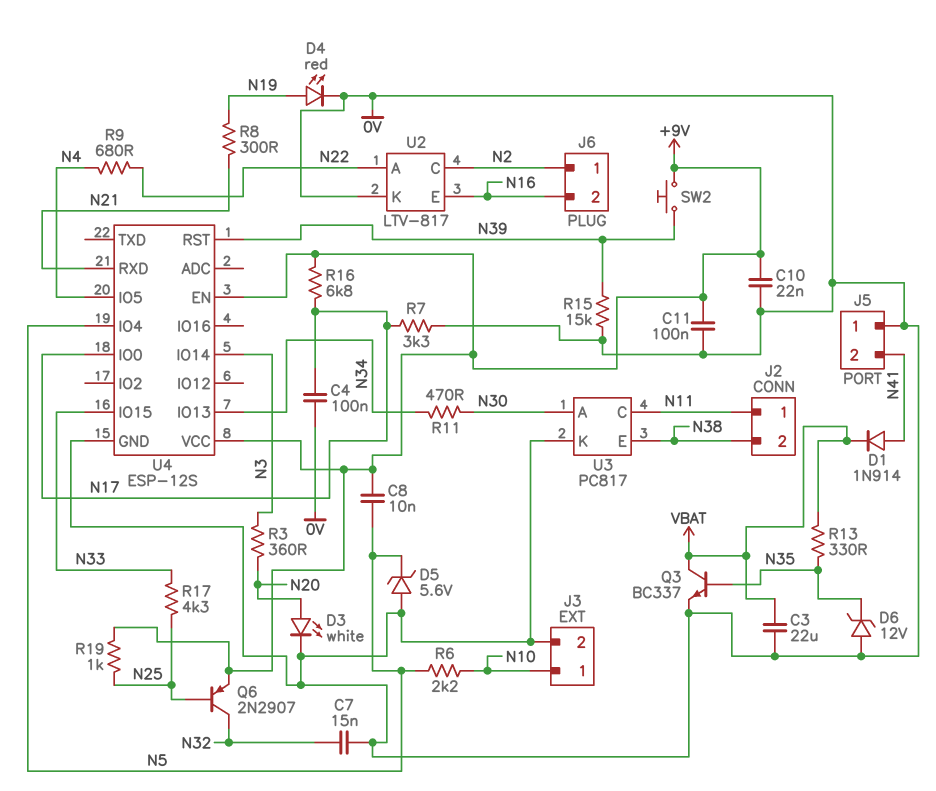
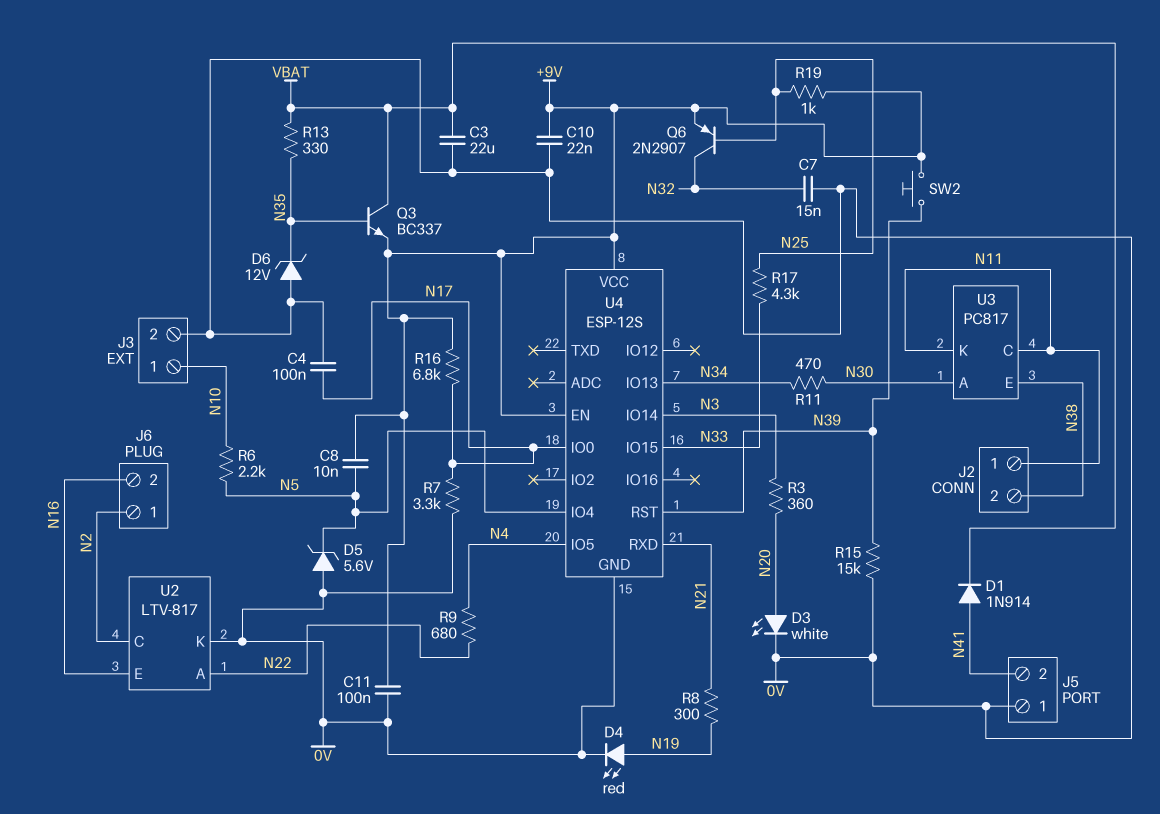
Q3: NPN BC337 (B N35, C VBAT, E 0V) -> NPN BC337 (B N35, C VBAT, E +9V)
U3 pin K: 0V -> N11

